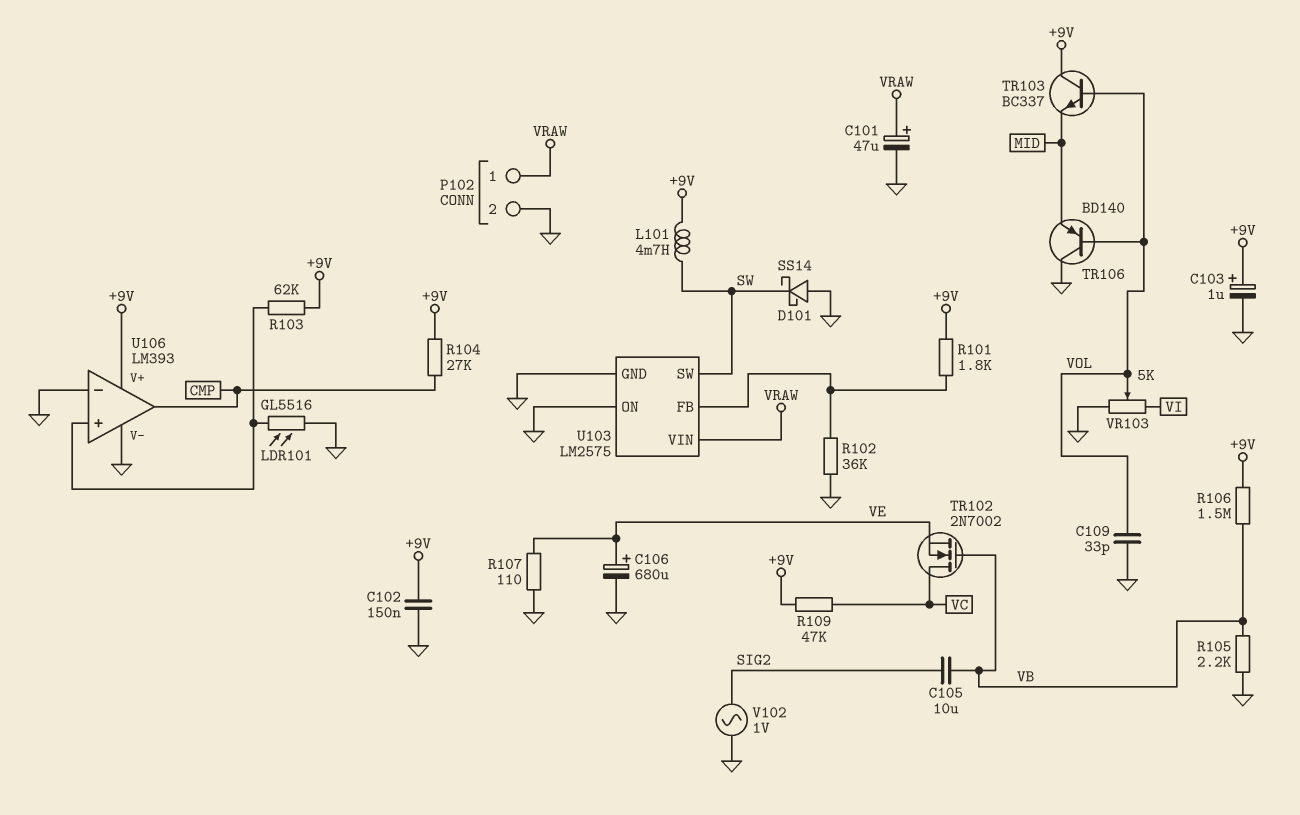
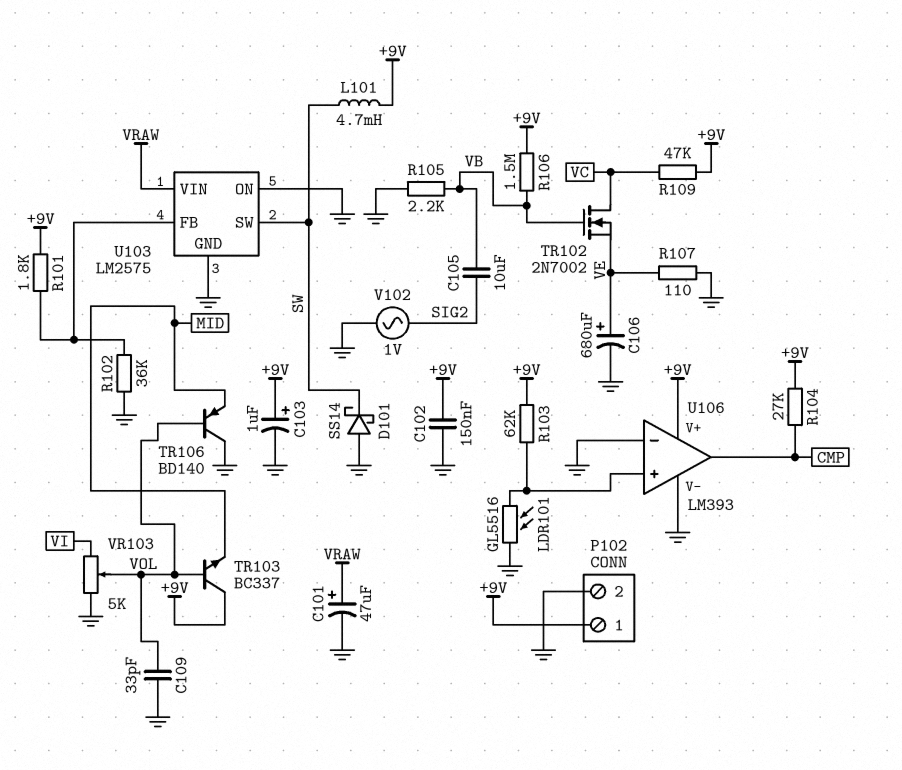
P102 pin 1: VRAW -> +9V

